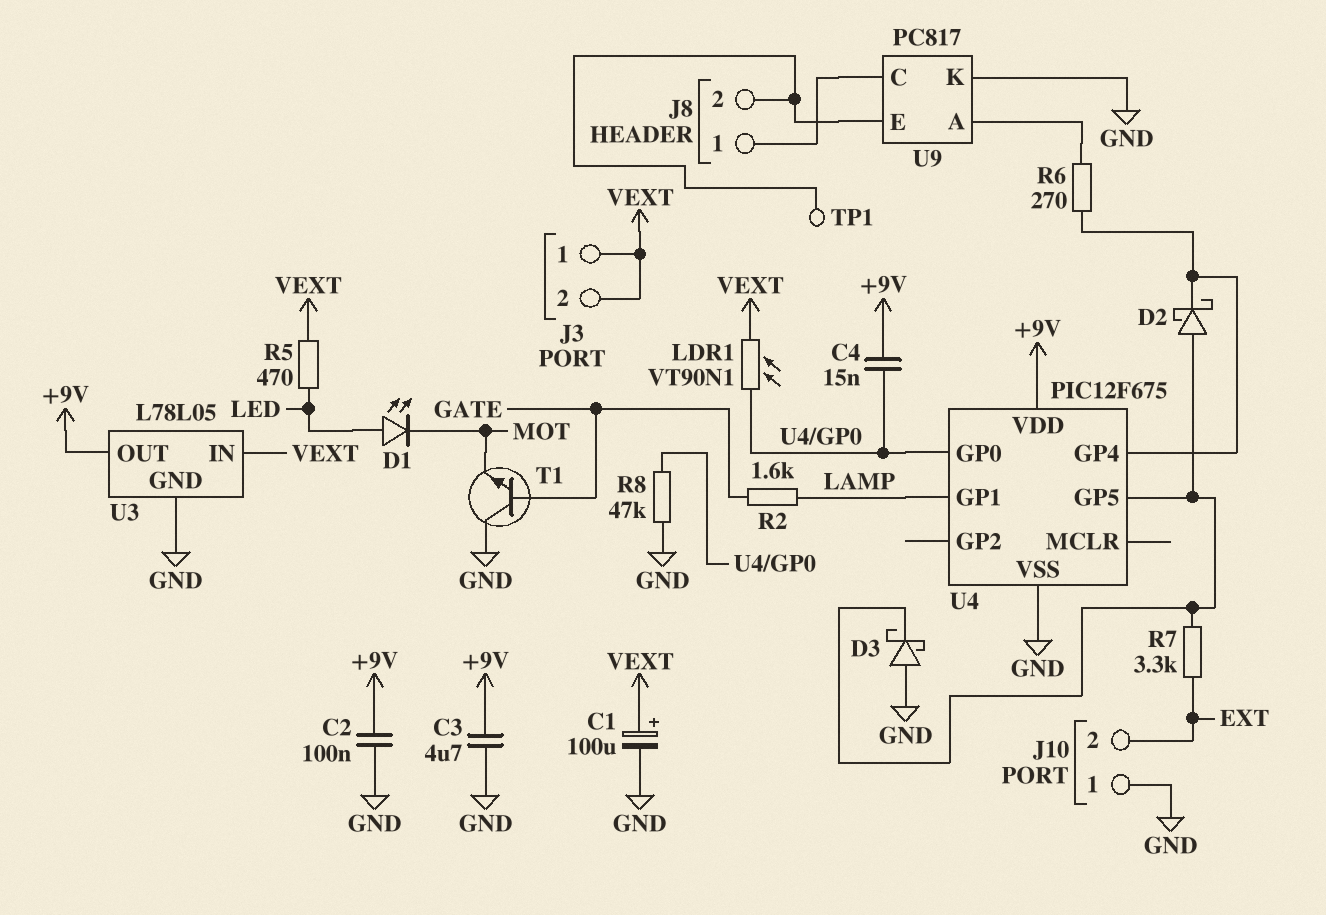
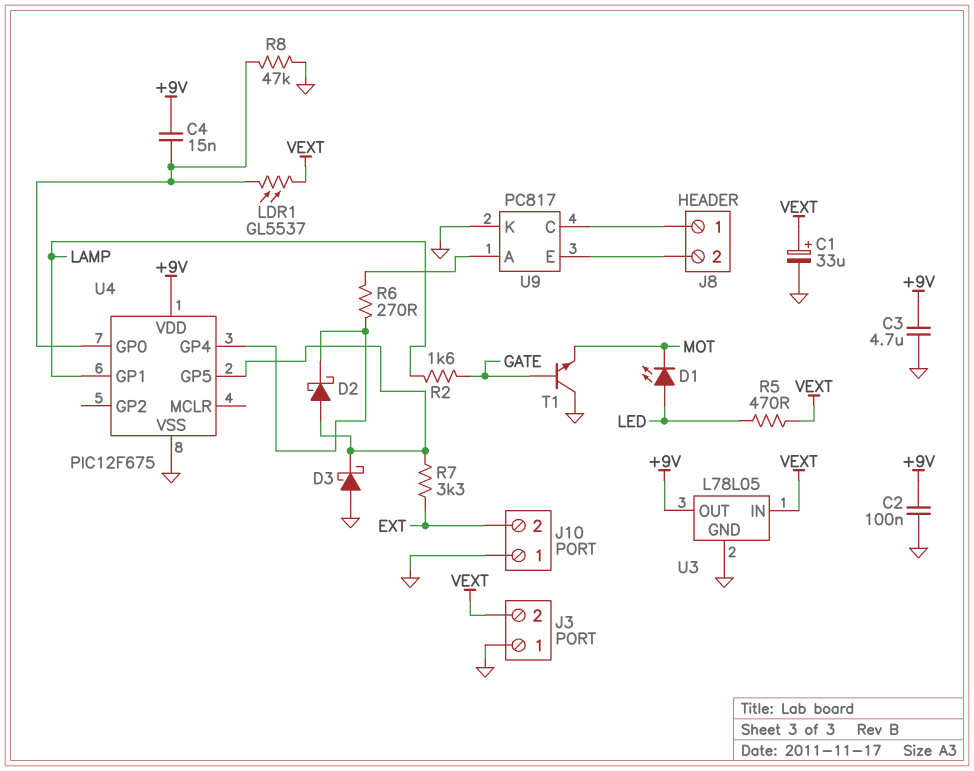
C1: 100uF (plus VEXT, minus GND) -> 33uF (plus VEXT, minus GND)
J3 pin 1: VEXT -> GND
LDR1: VT90N1 (U4/GP0, VEXT) -> GL5537 (U4/GP0, VEXT)
TP1: test point (J8/2) -> none

